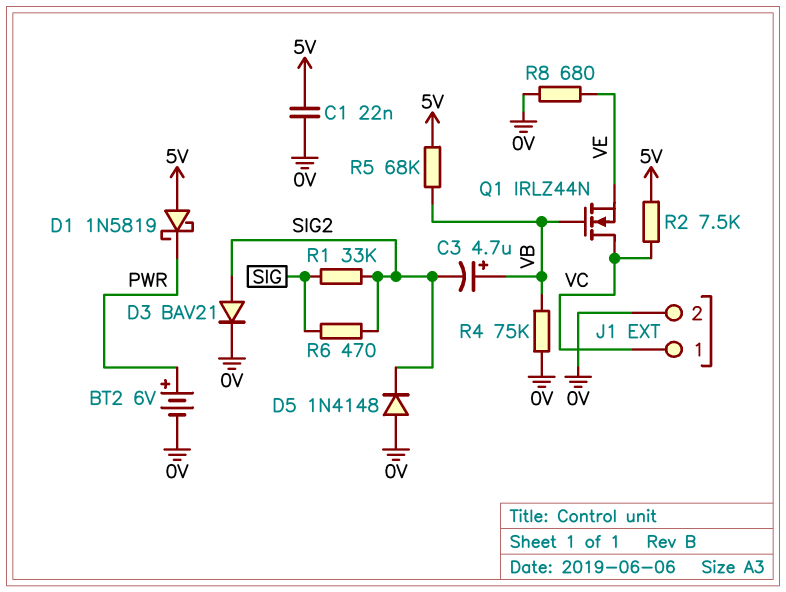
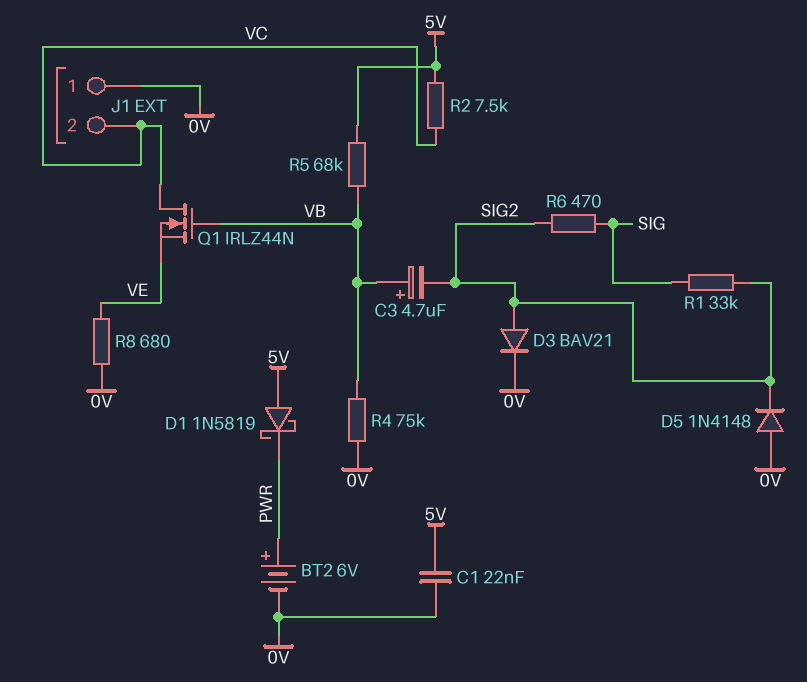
J1 pin 1: VC -> 0V
J1 pin 2: 0V -> VC

